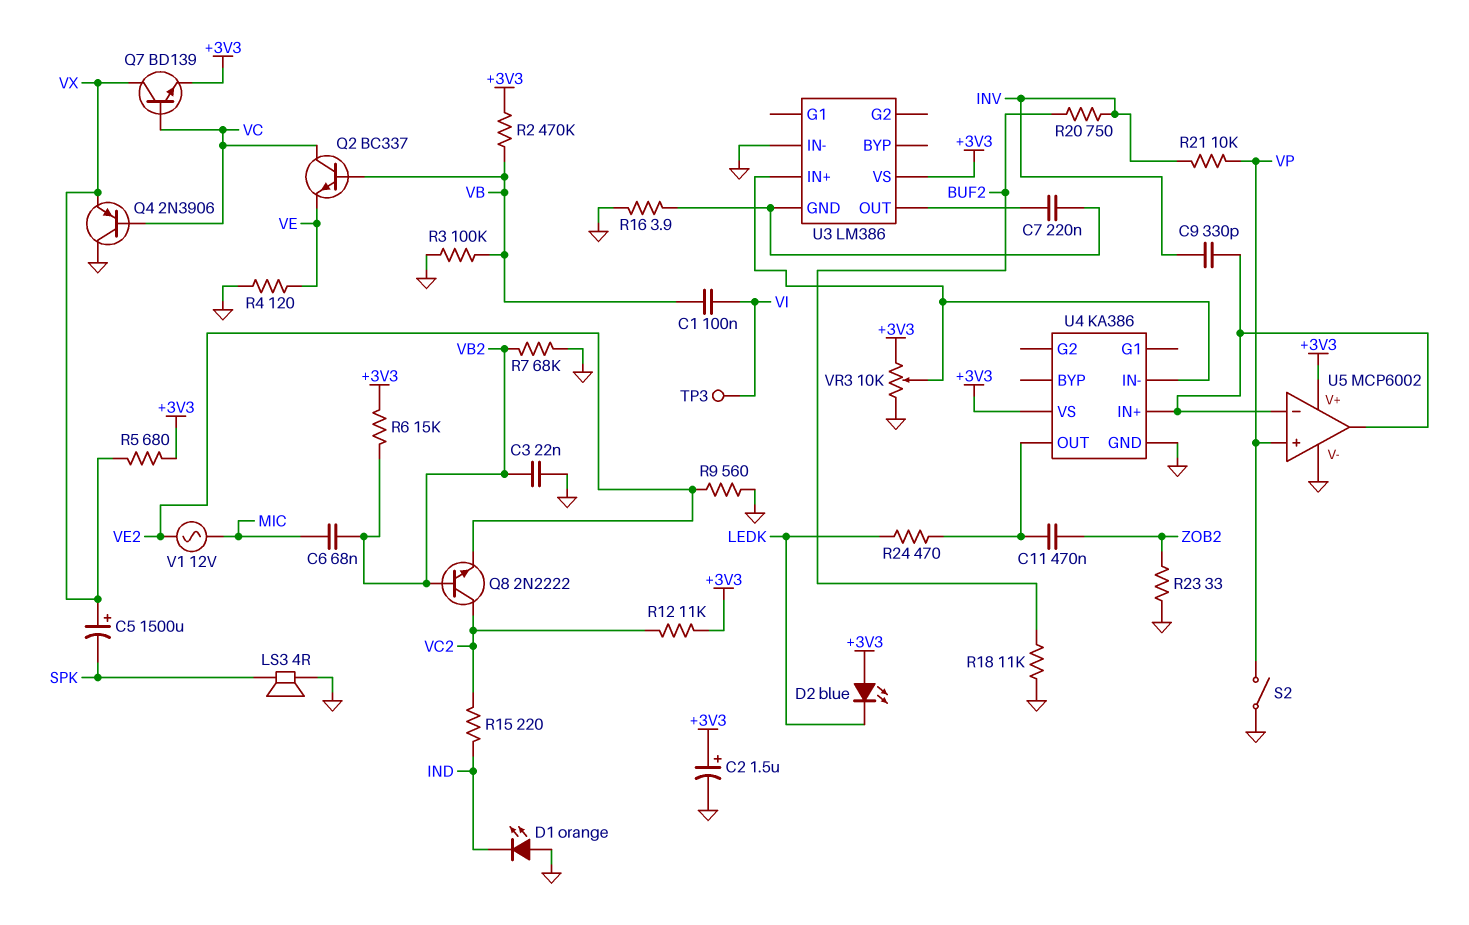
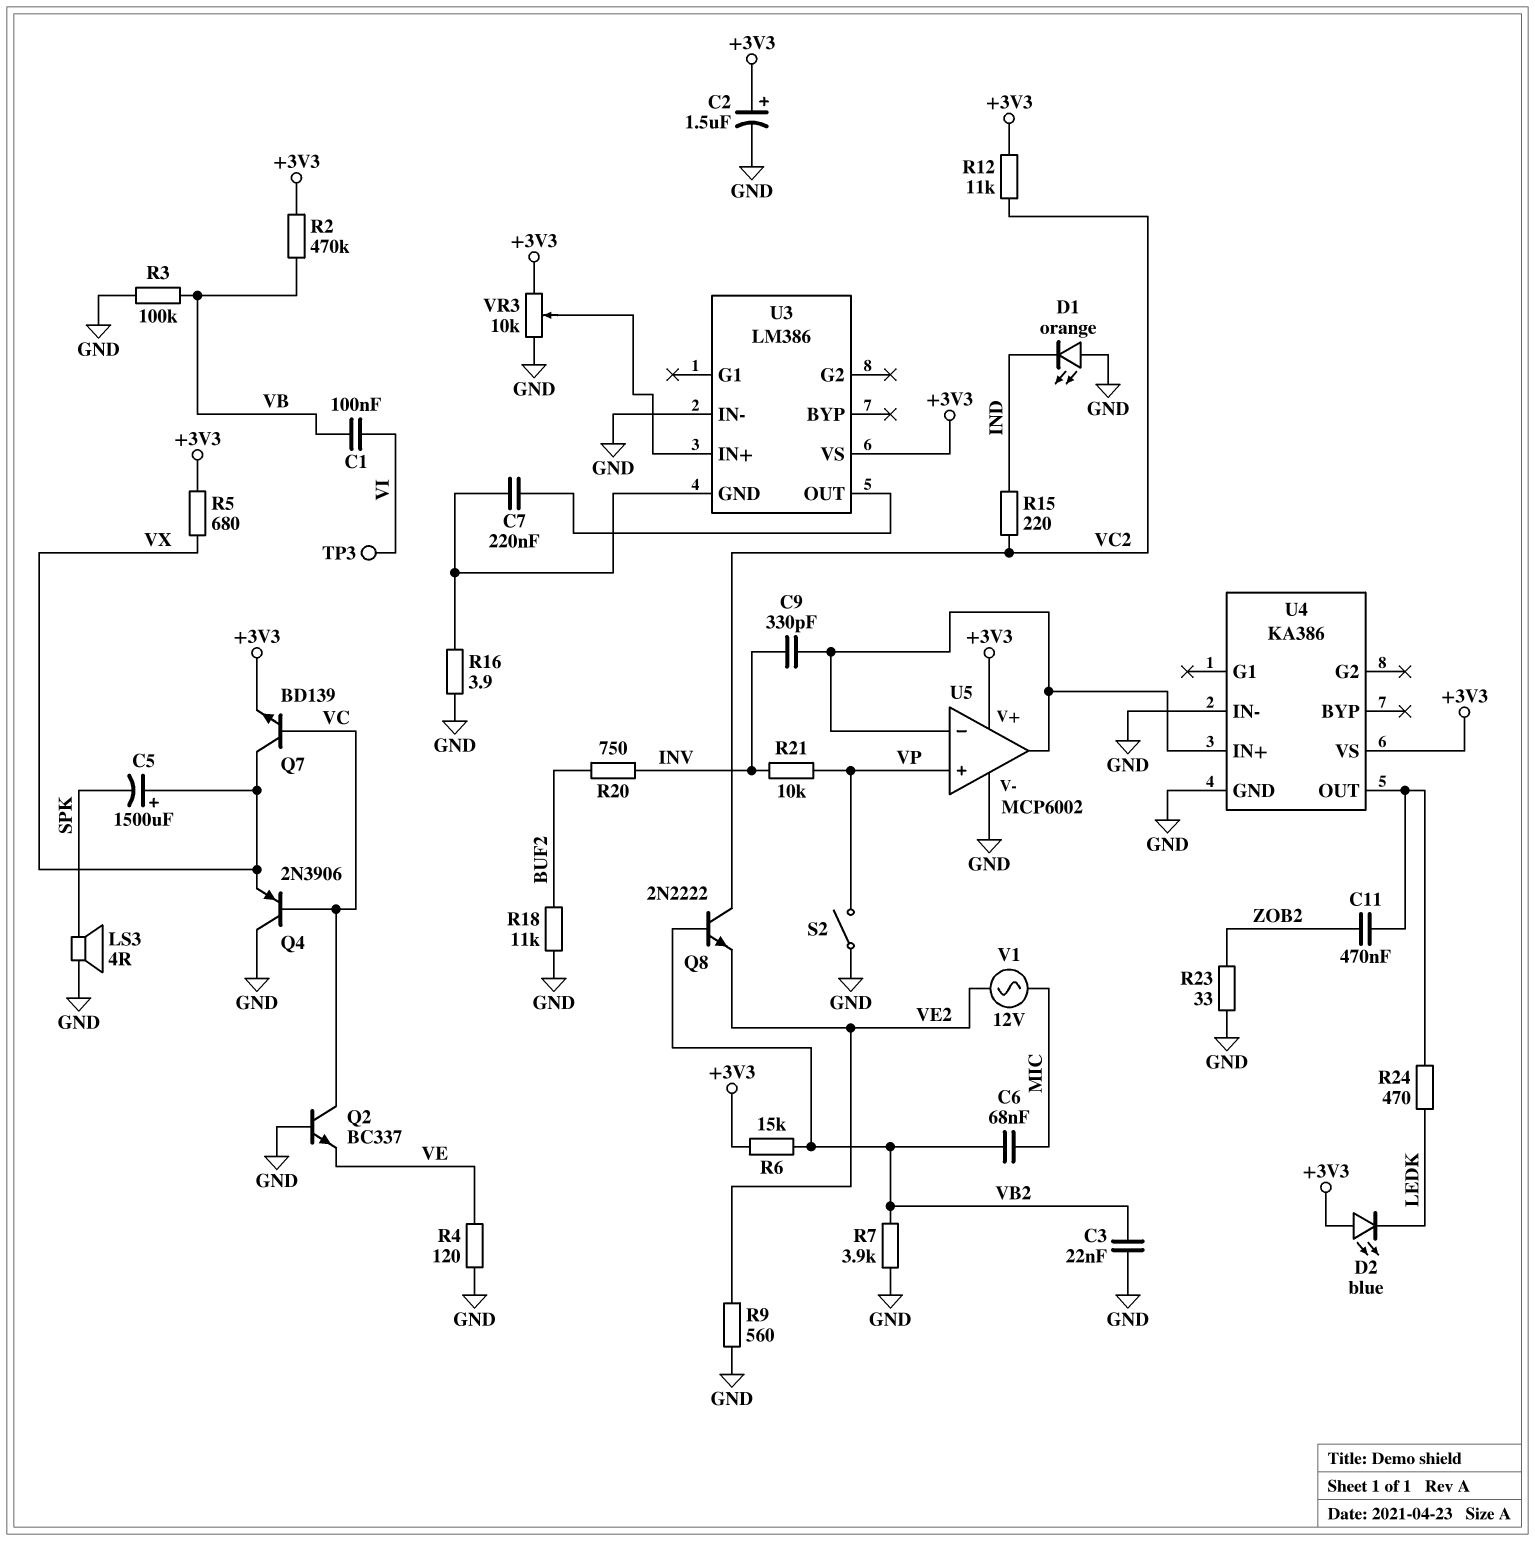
Q2: NPN BC337 (B VB, C VC, E VE) -> NPN BC337 (B GND, C VC, E VE)
R7: 68k (GND, VB2) -> 3.9k (GND, VB2)
U4 pin IN-: U3/IN+ -> GND

